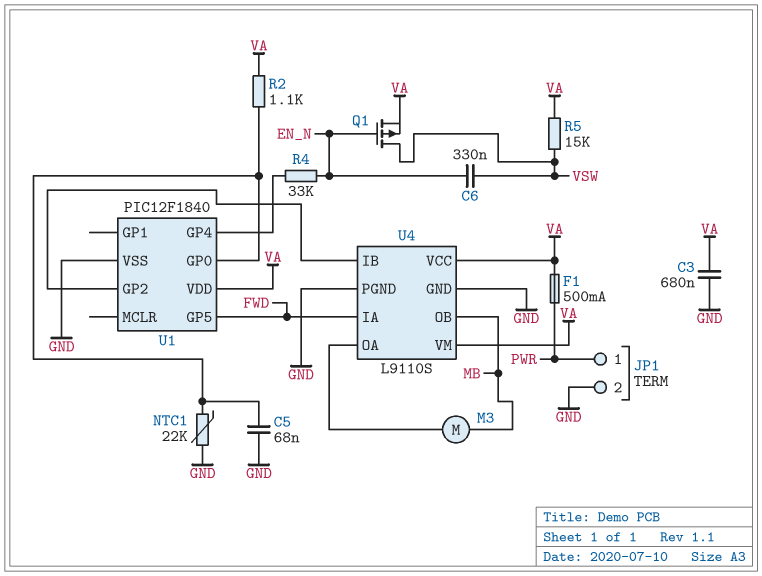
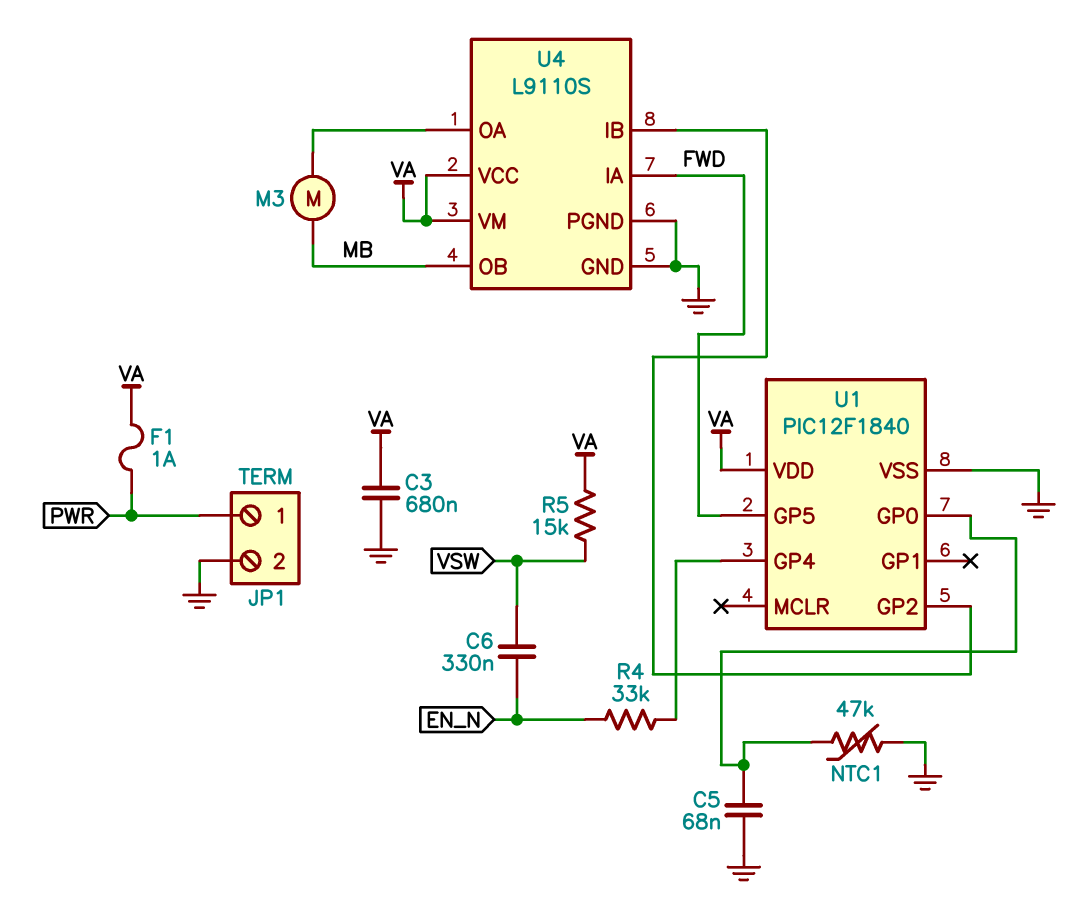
F1: 500mA (PWR, VA) -> 1A (PWR, VA)
NTC1: 22k (GND, U1/GP0) -> 47k (GND, U1/GP0)
Q1: PMOS (G EN_N, D VSW, S VA) -> none
R2: 1.1k (U1/GP0, VA) -> none

